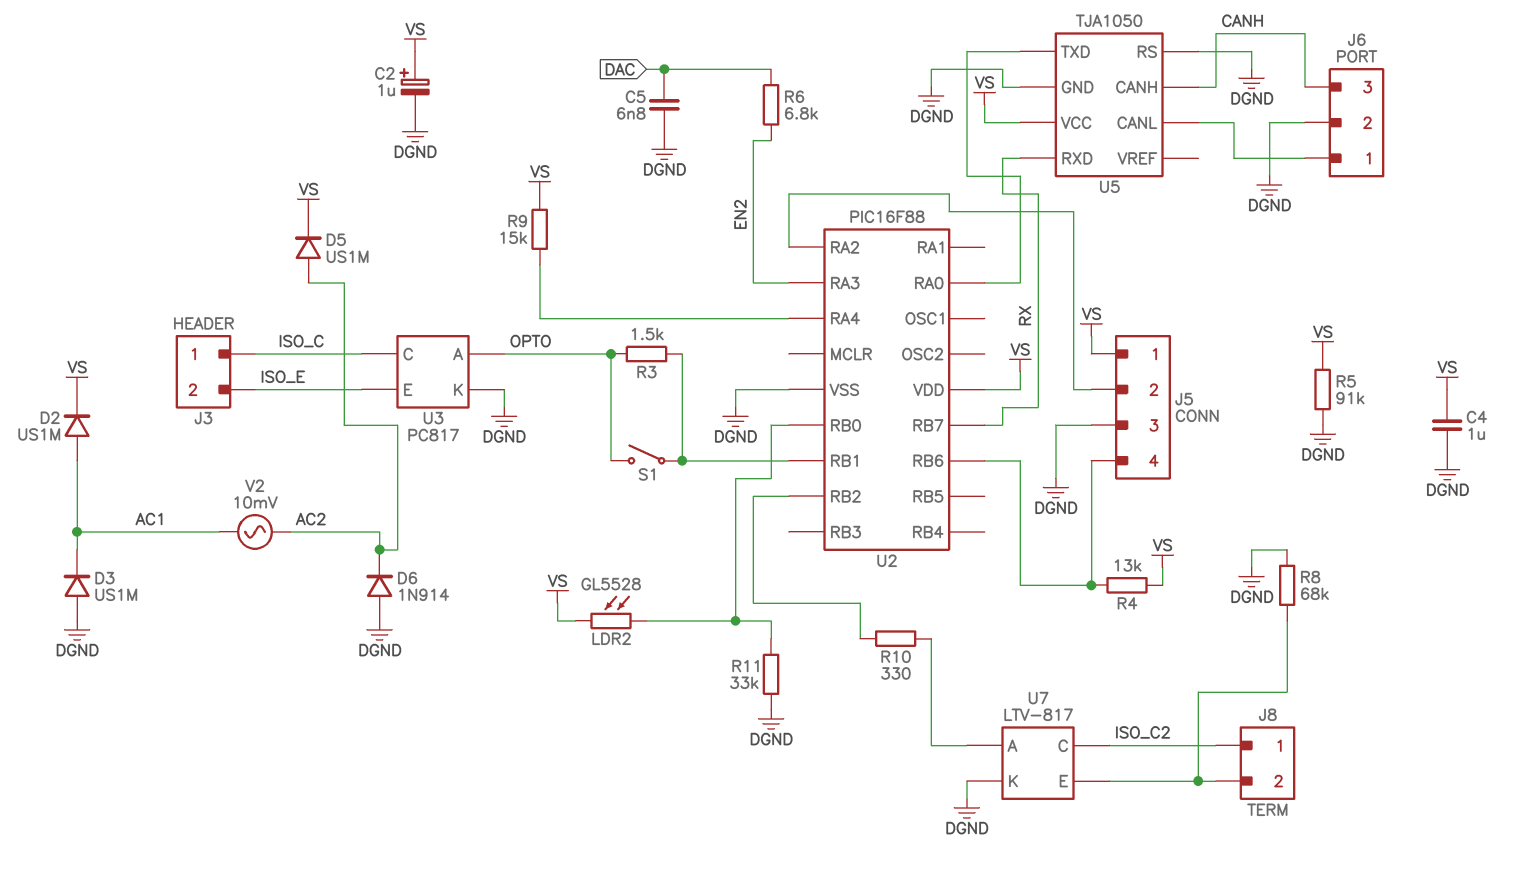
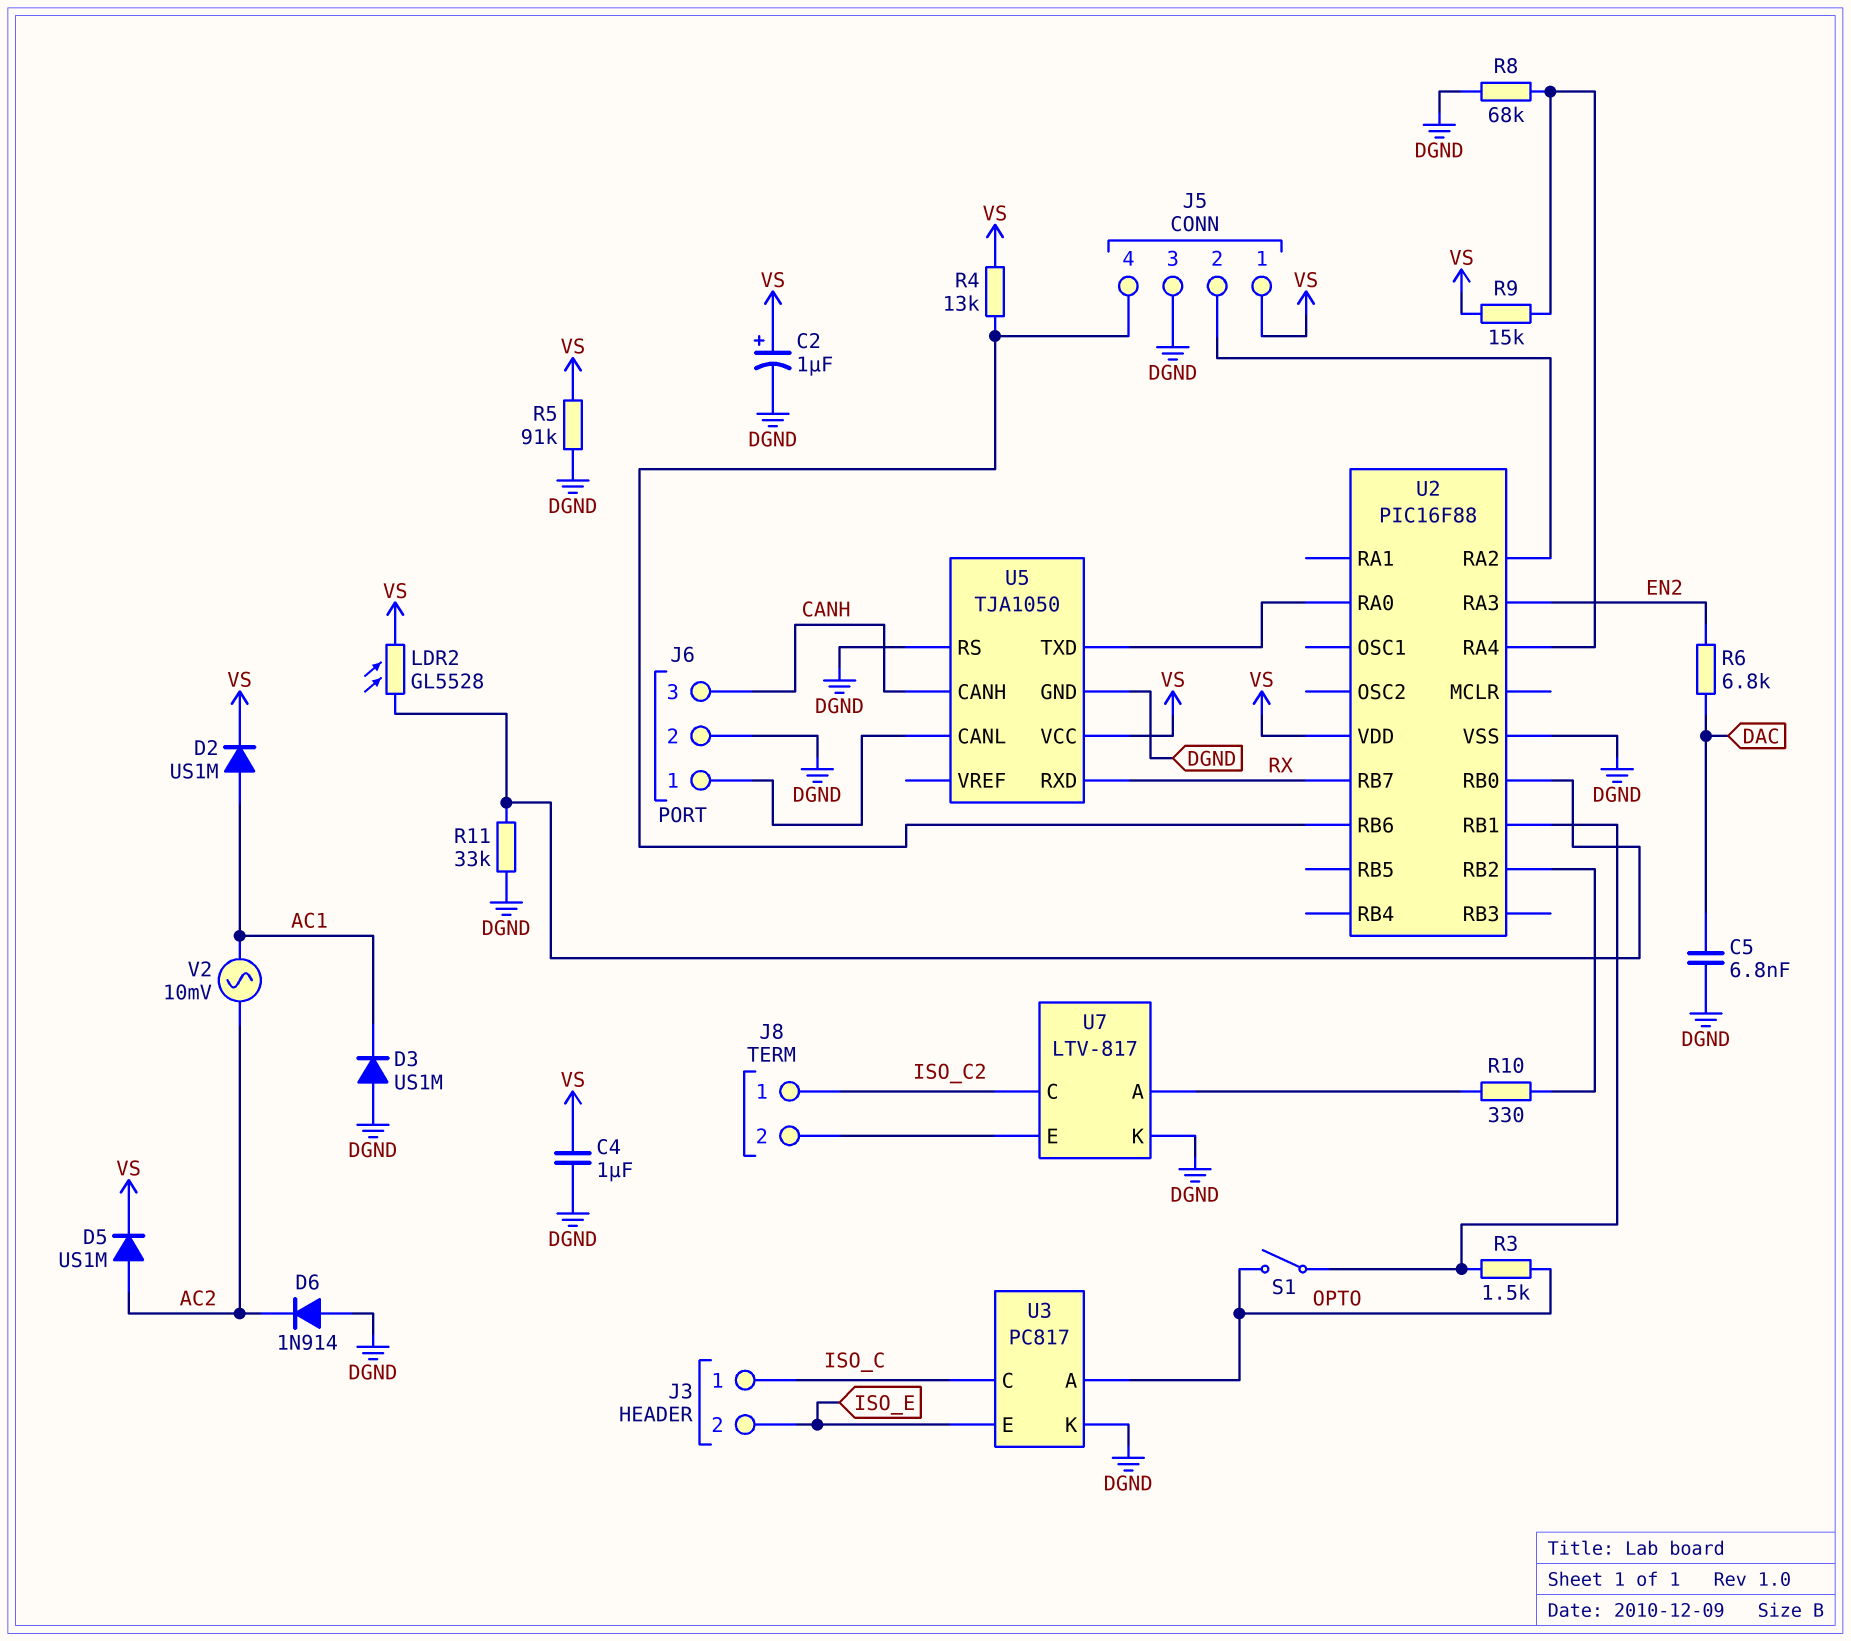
R8: 68k (DGND, J8/2) -> 68k (DGND, U2/RA4)

